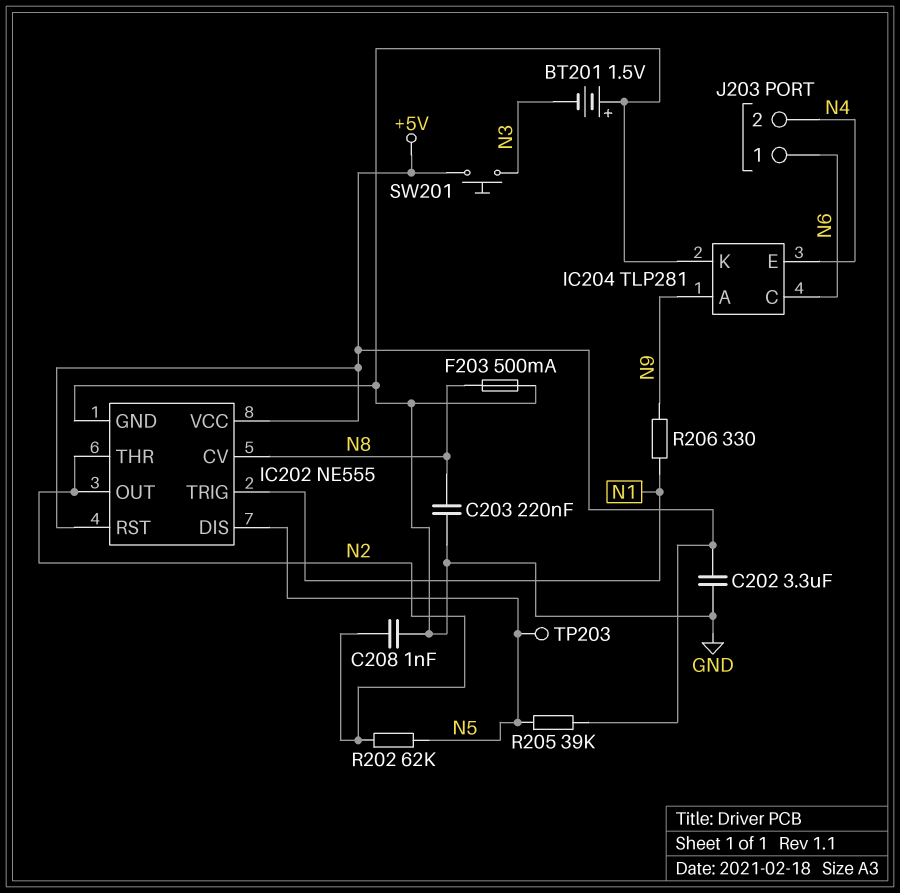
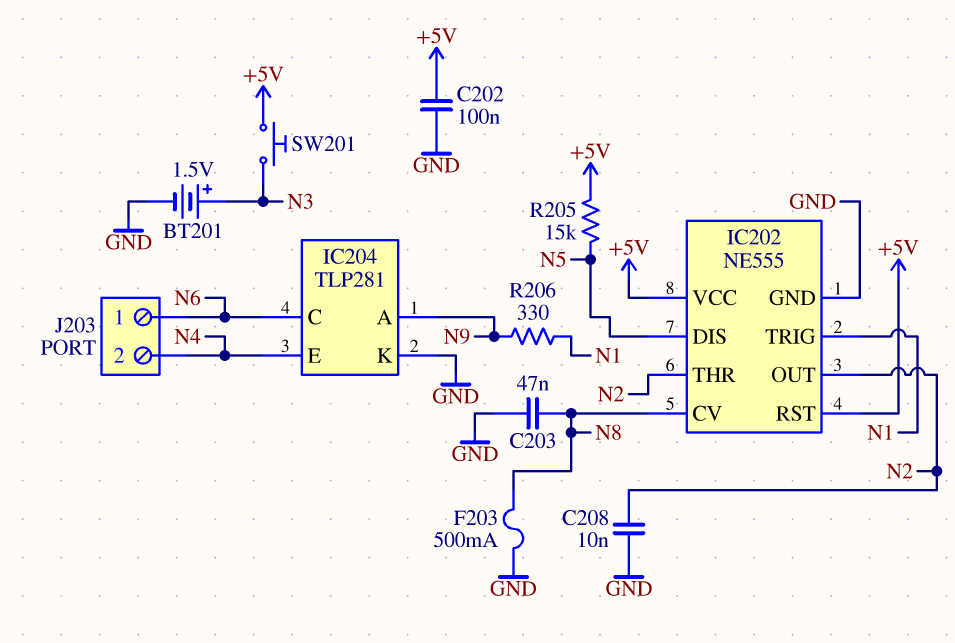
BT201: 1.5V (plus GND, minus N3) -> 1.5V (plus N3, minus GND)
C202: 3.3uF (+5V, GND) -> 100nF (+5V, GND)
C203: 220nF (GND, N8) -> 47nF (GND, N8)
C208: 1nF (GND, N2) -> 10nF (GND, N2)
R202: 62k (N2, N5) -> none
R205: 39k (+5V, N5) -> 15k (+5V, N5)
TP203: test point (N5) -> none

